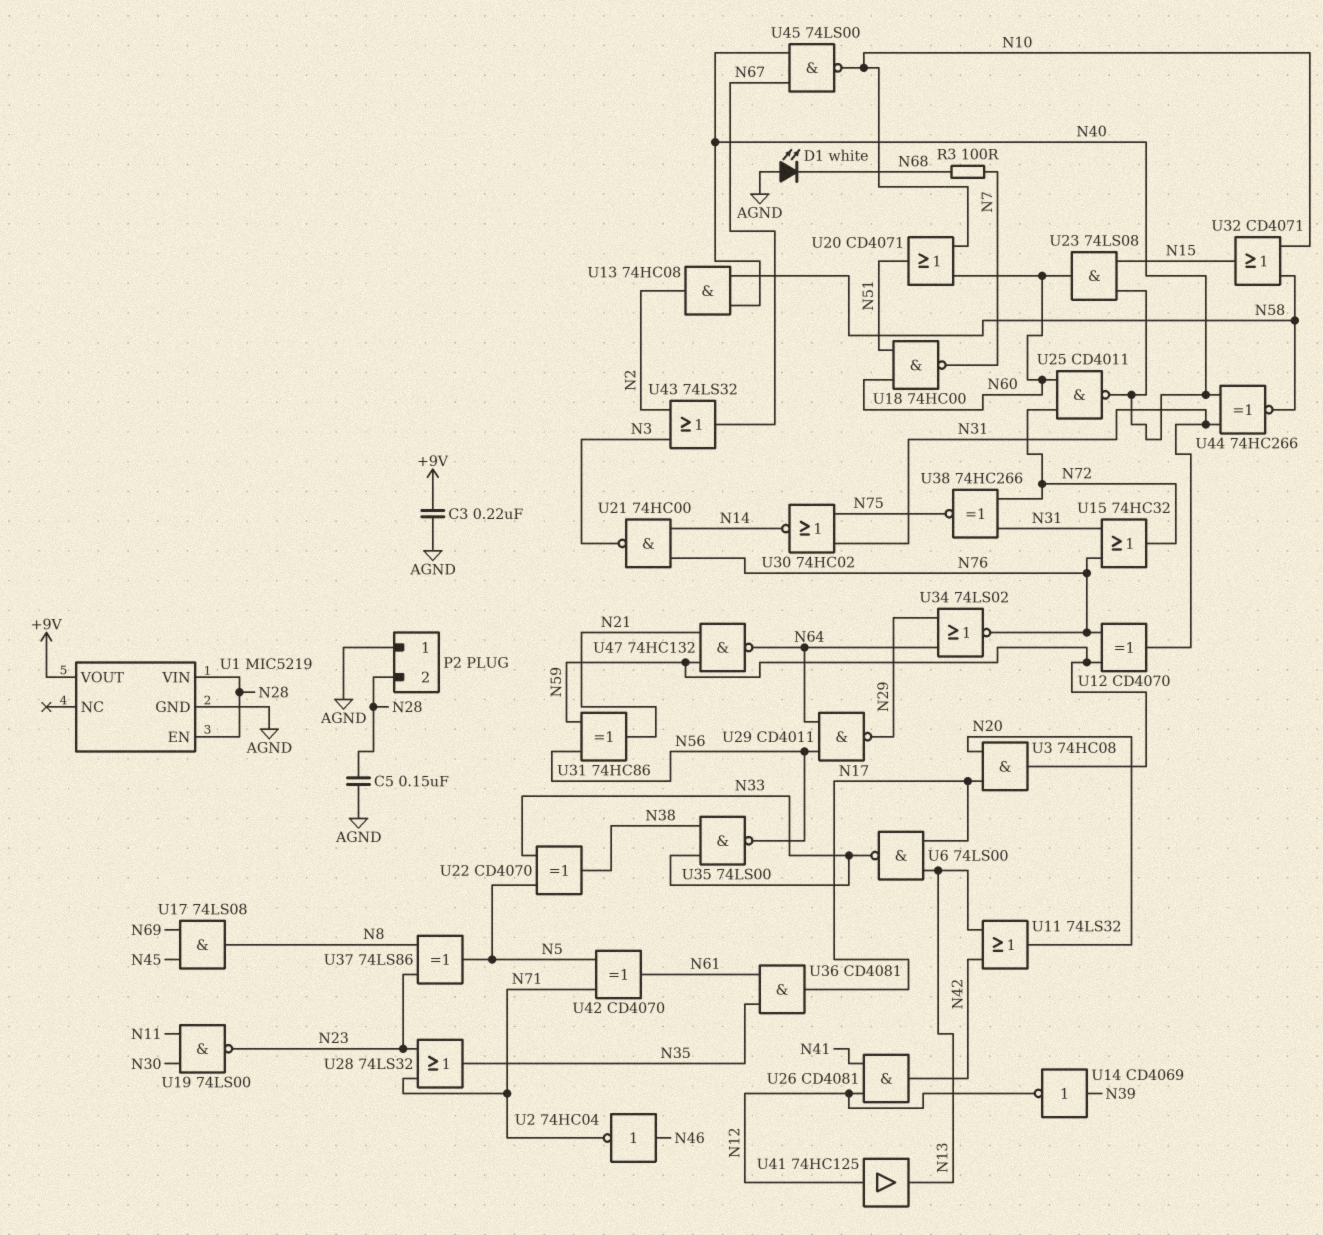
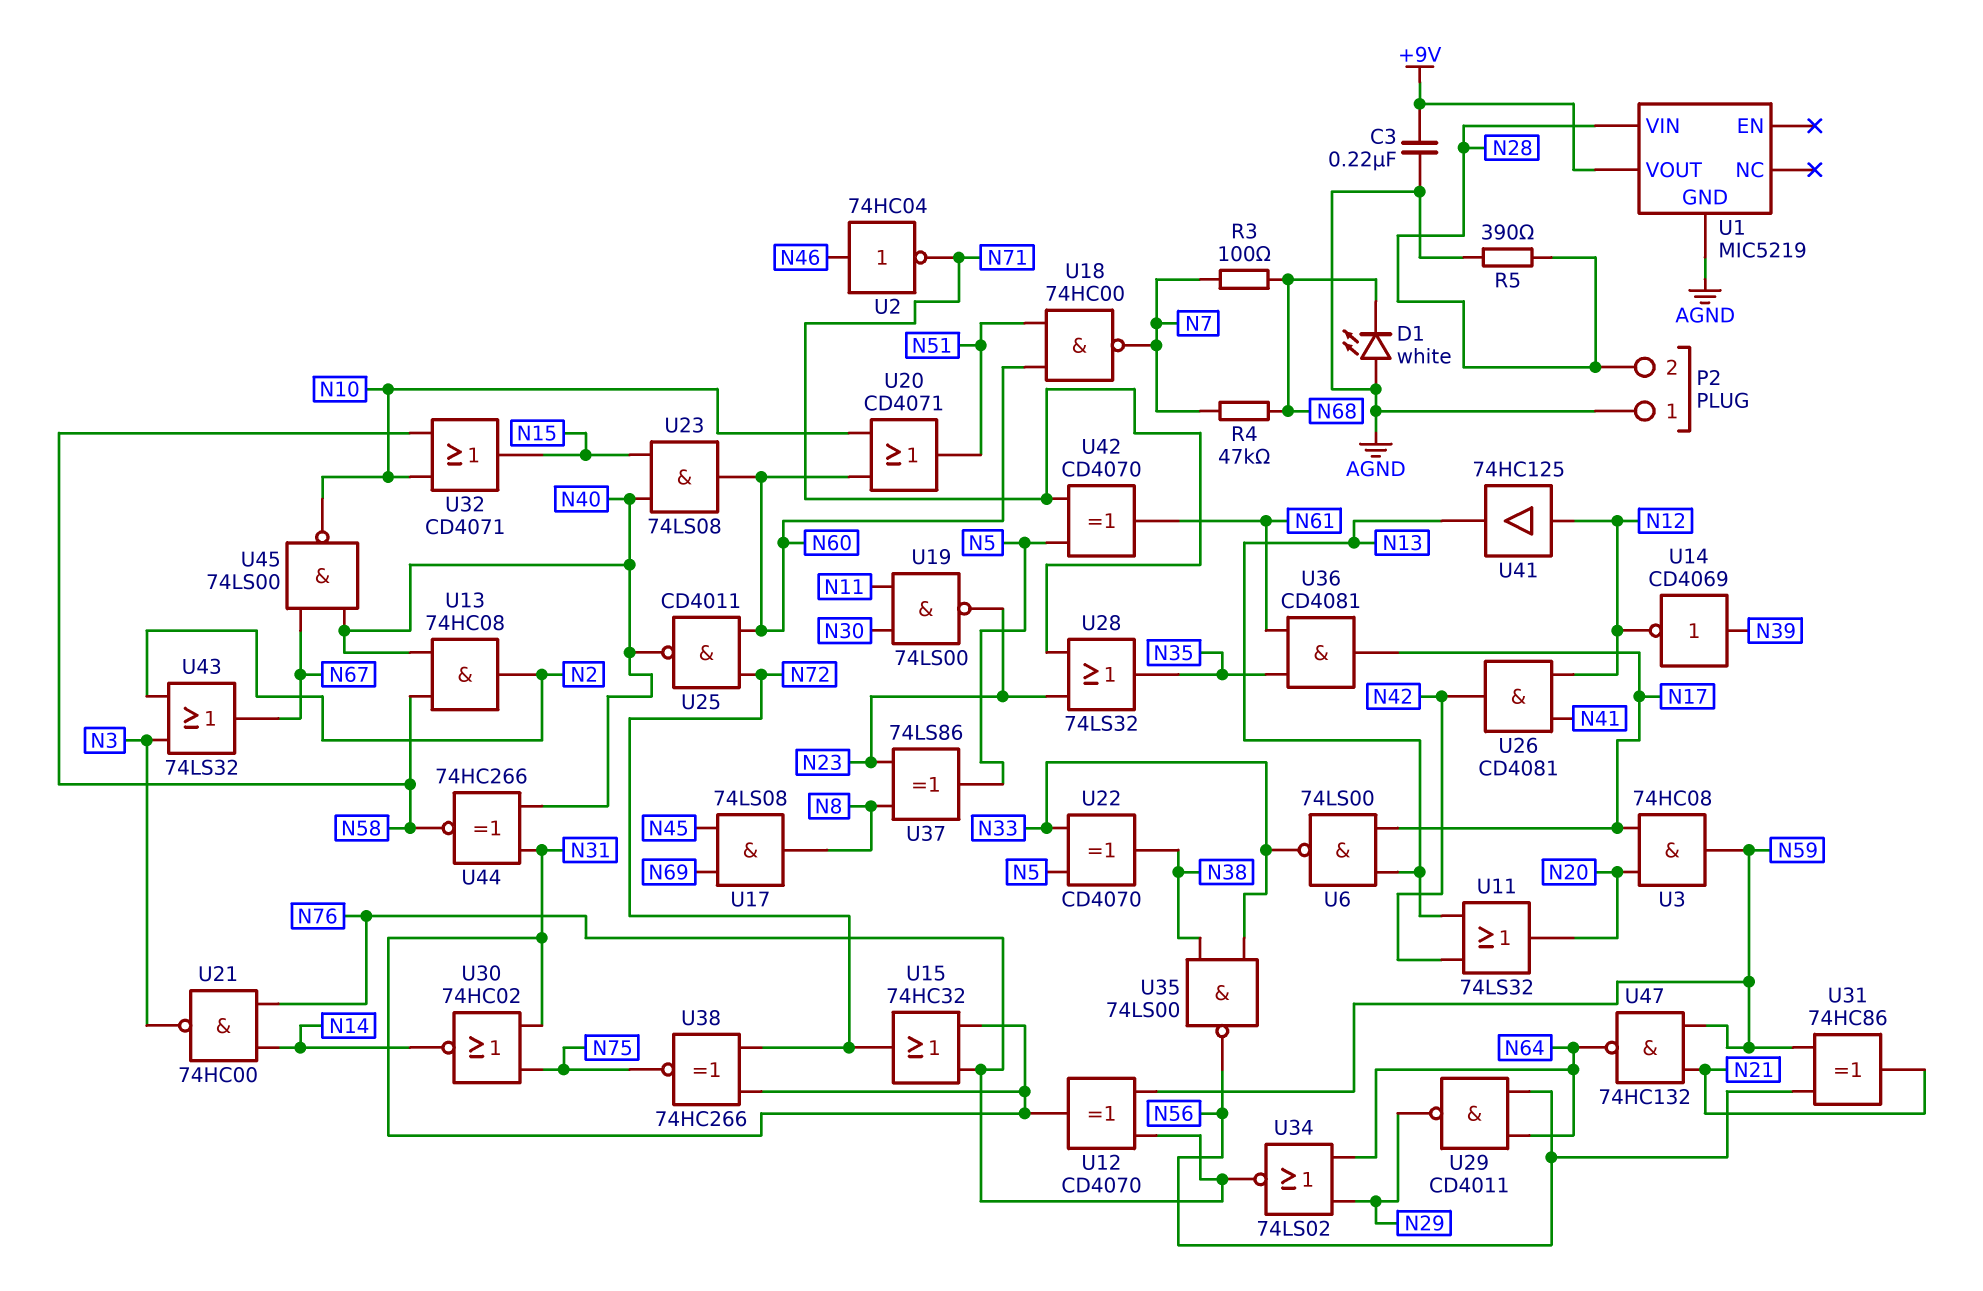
C5: 150nF (AGND, N28) -> none
R4: none -> 47k (N7, N68)
R5: none -> 390 (AGND, N28)
U1 pin EN: N28 -> none

